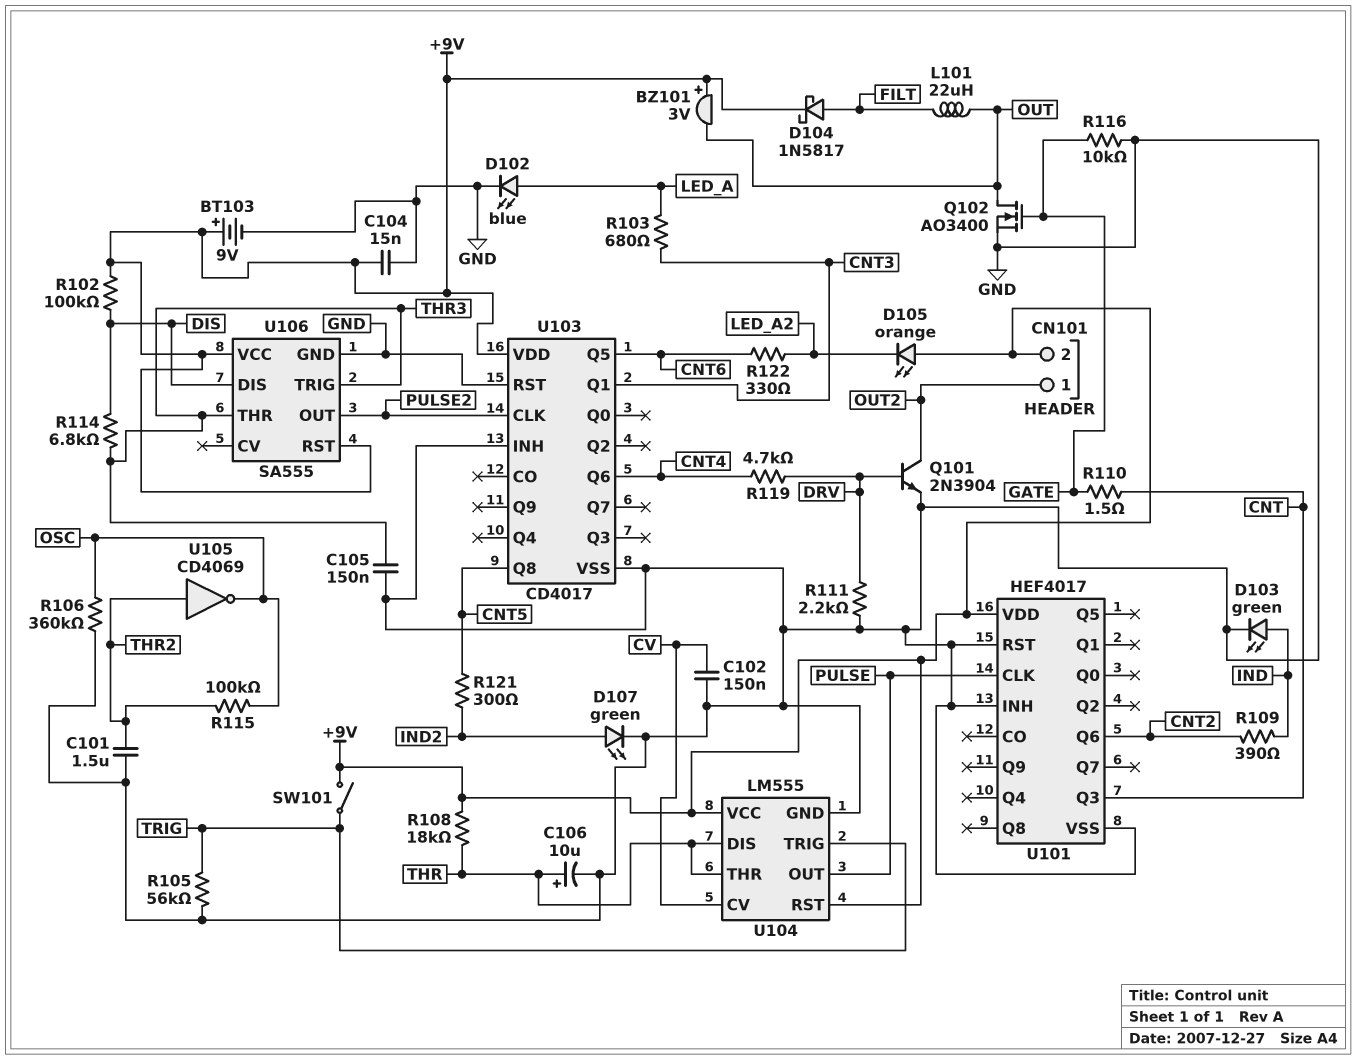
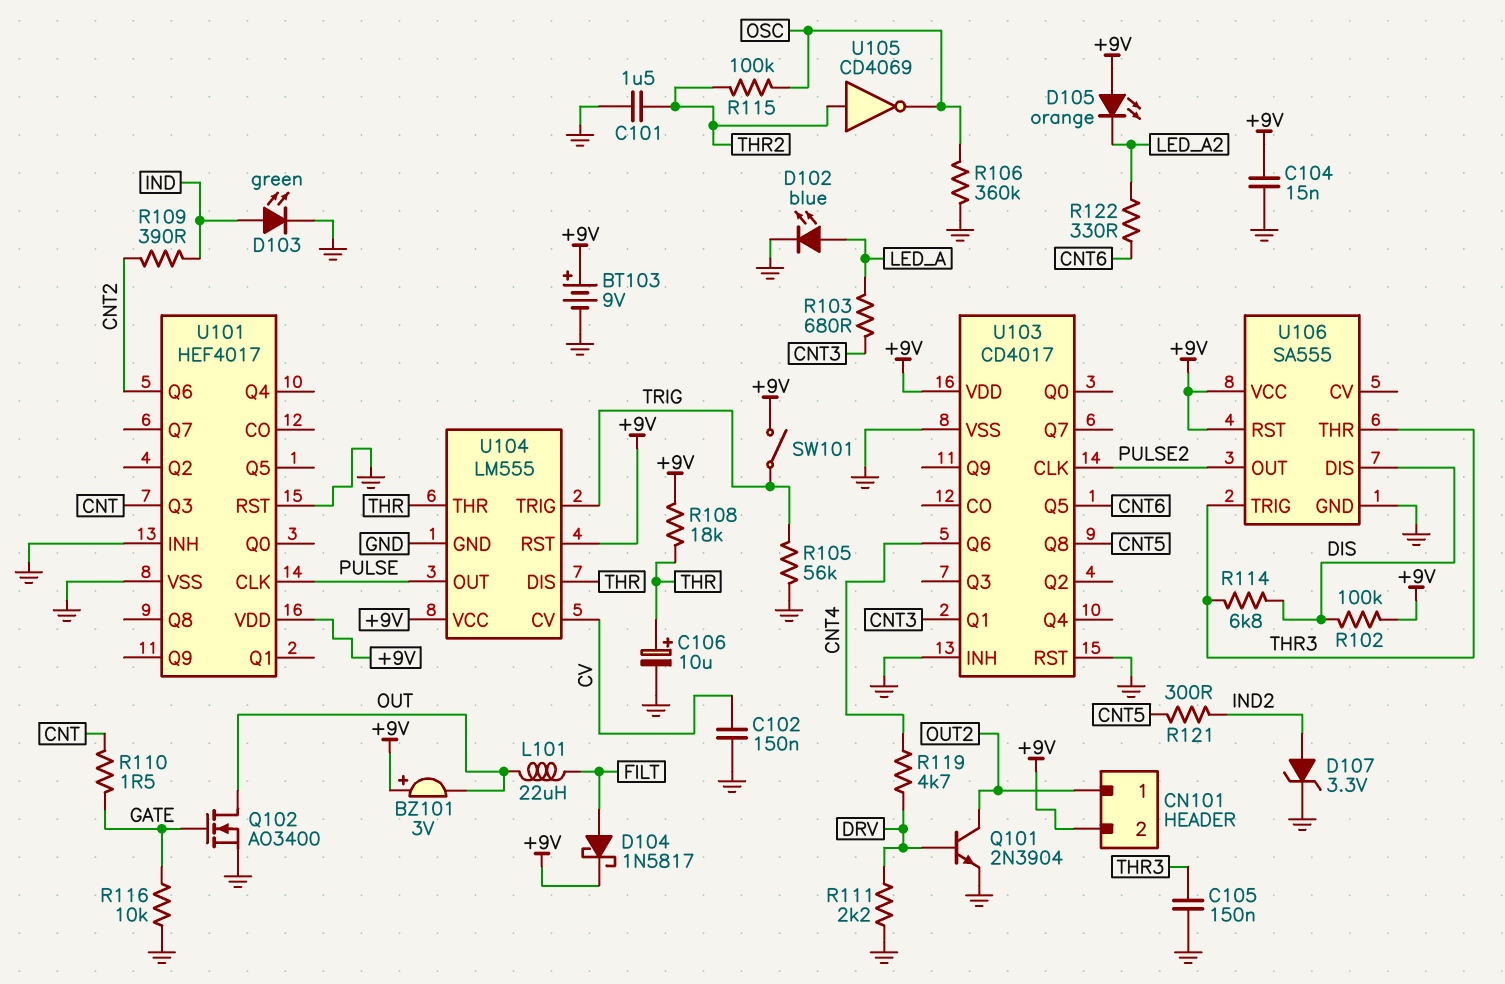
D107: LED green (A IND2, K GND) -> zener 3.3V (A IND2, K GND)

